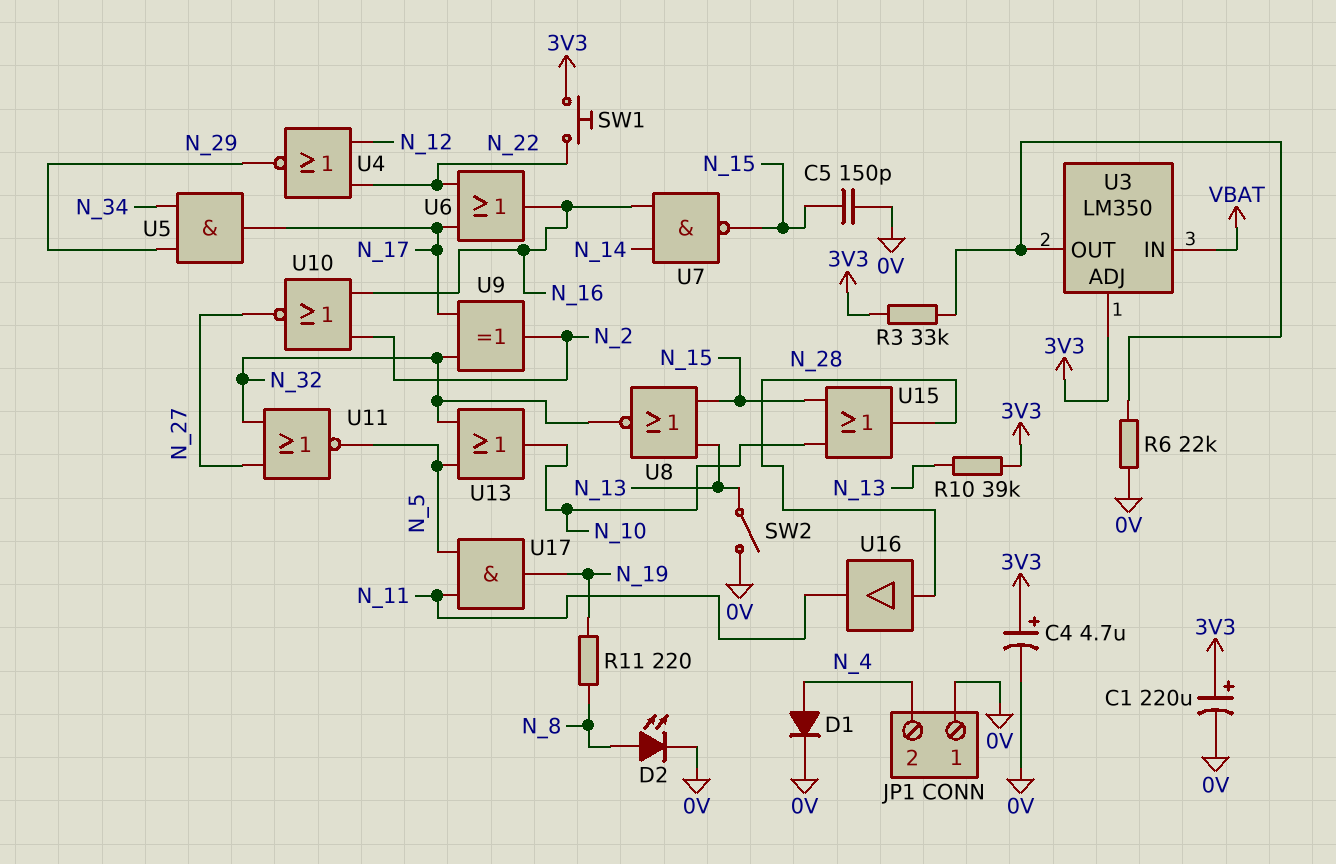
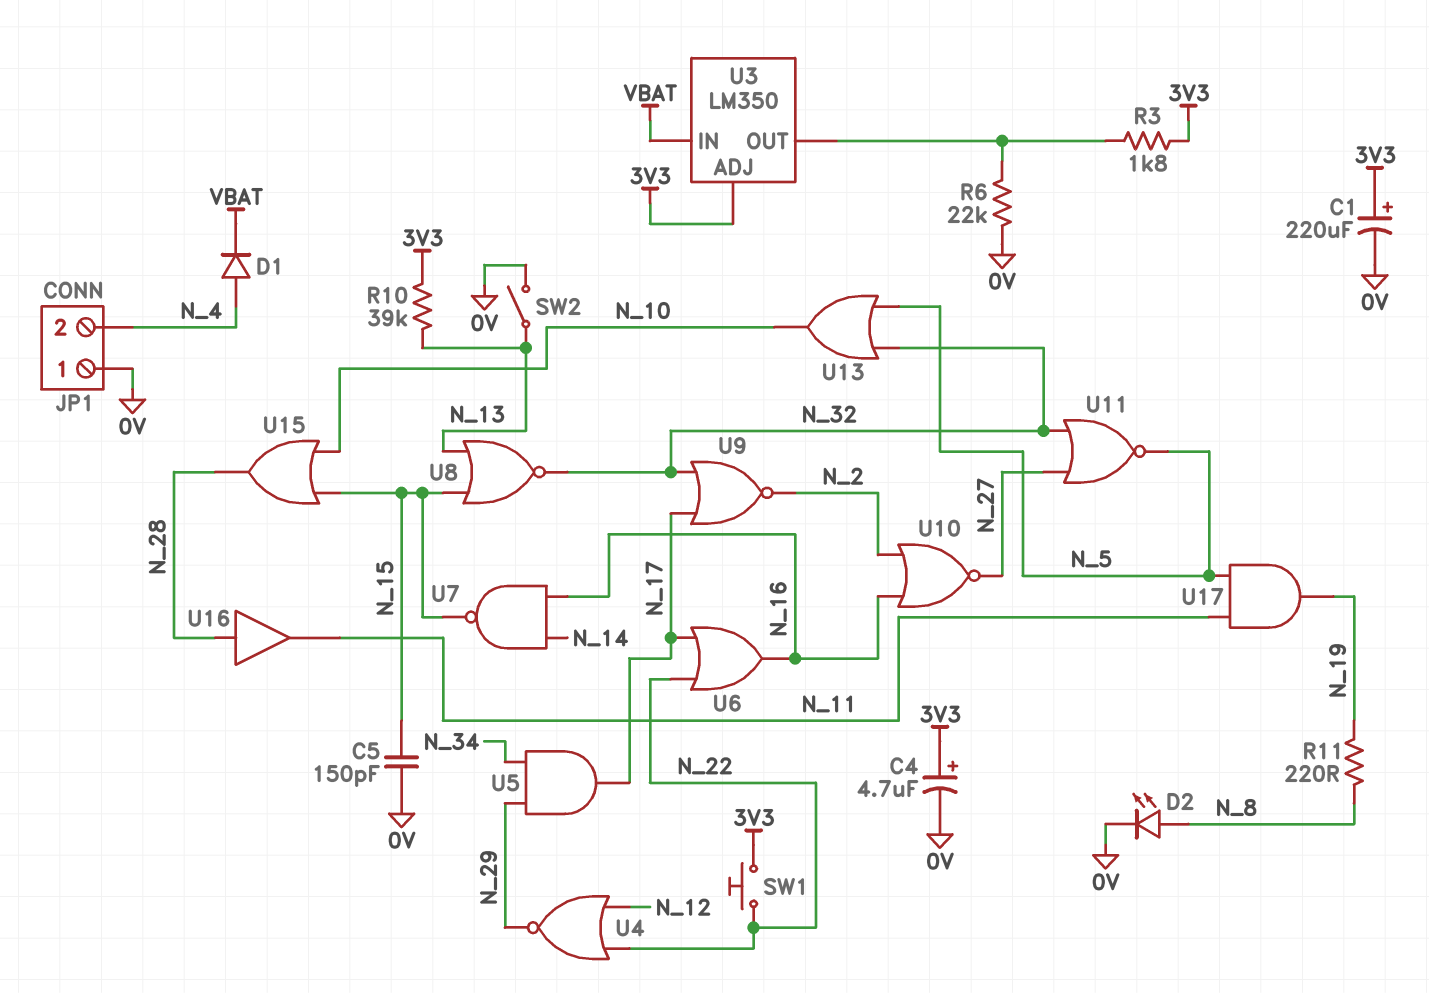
D1: diode (A N_4, K 0V) -> diode (A N_4, K VBAT)
R3: 33k (3V3, U3/OUT) -> 1.8k (3V3, U3/OUT)
U9: XOR (in N_17, in N_32, out N_2) -> NOR (in N_17, in N_32, out N_2)

